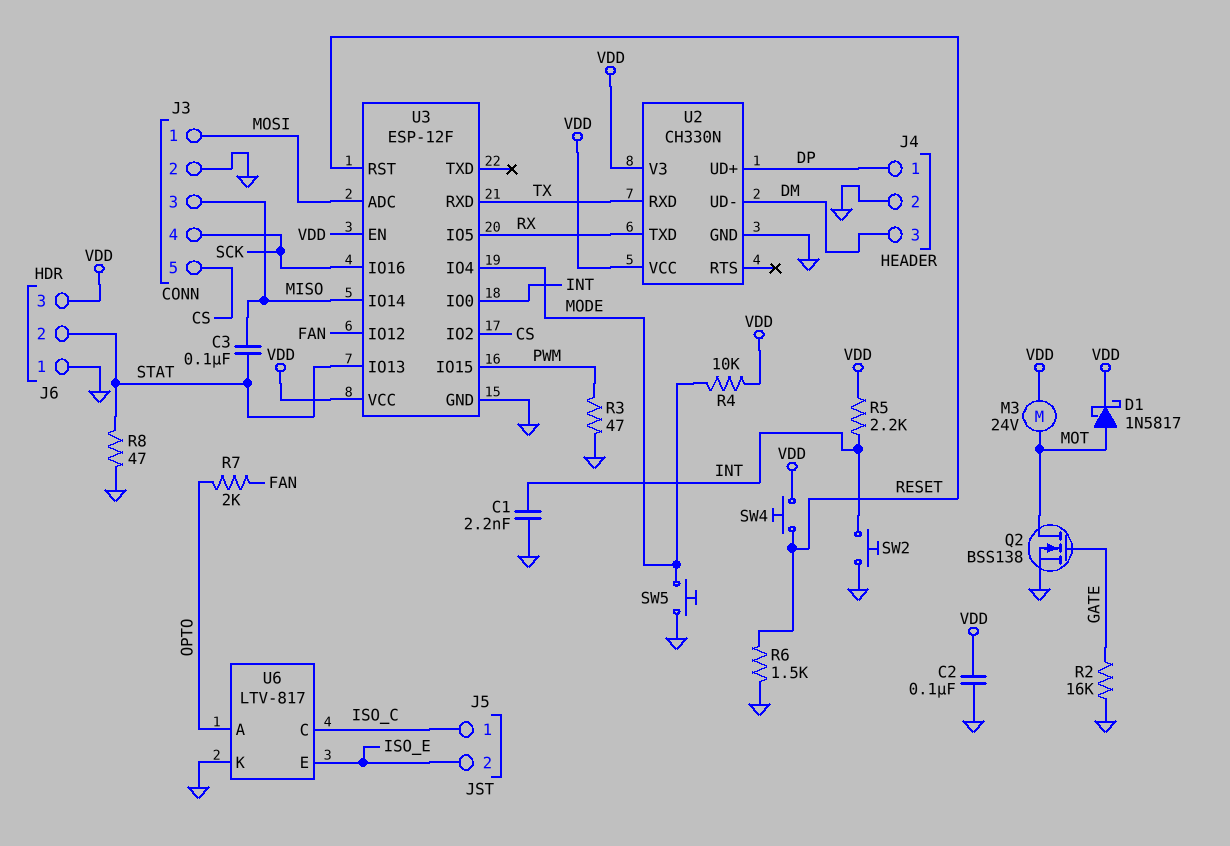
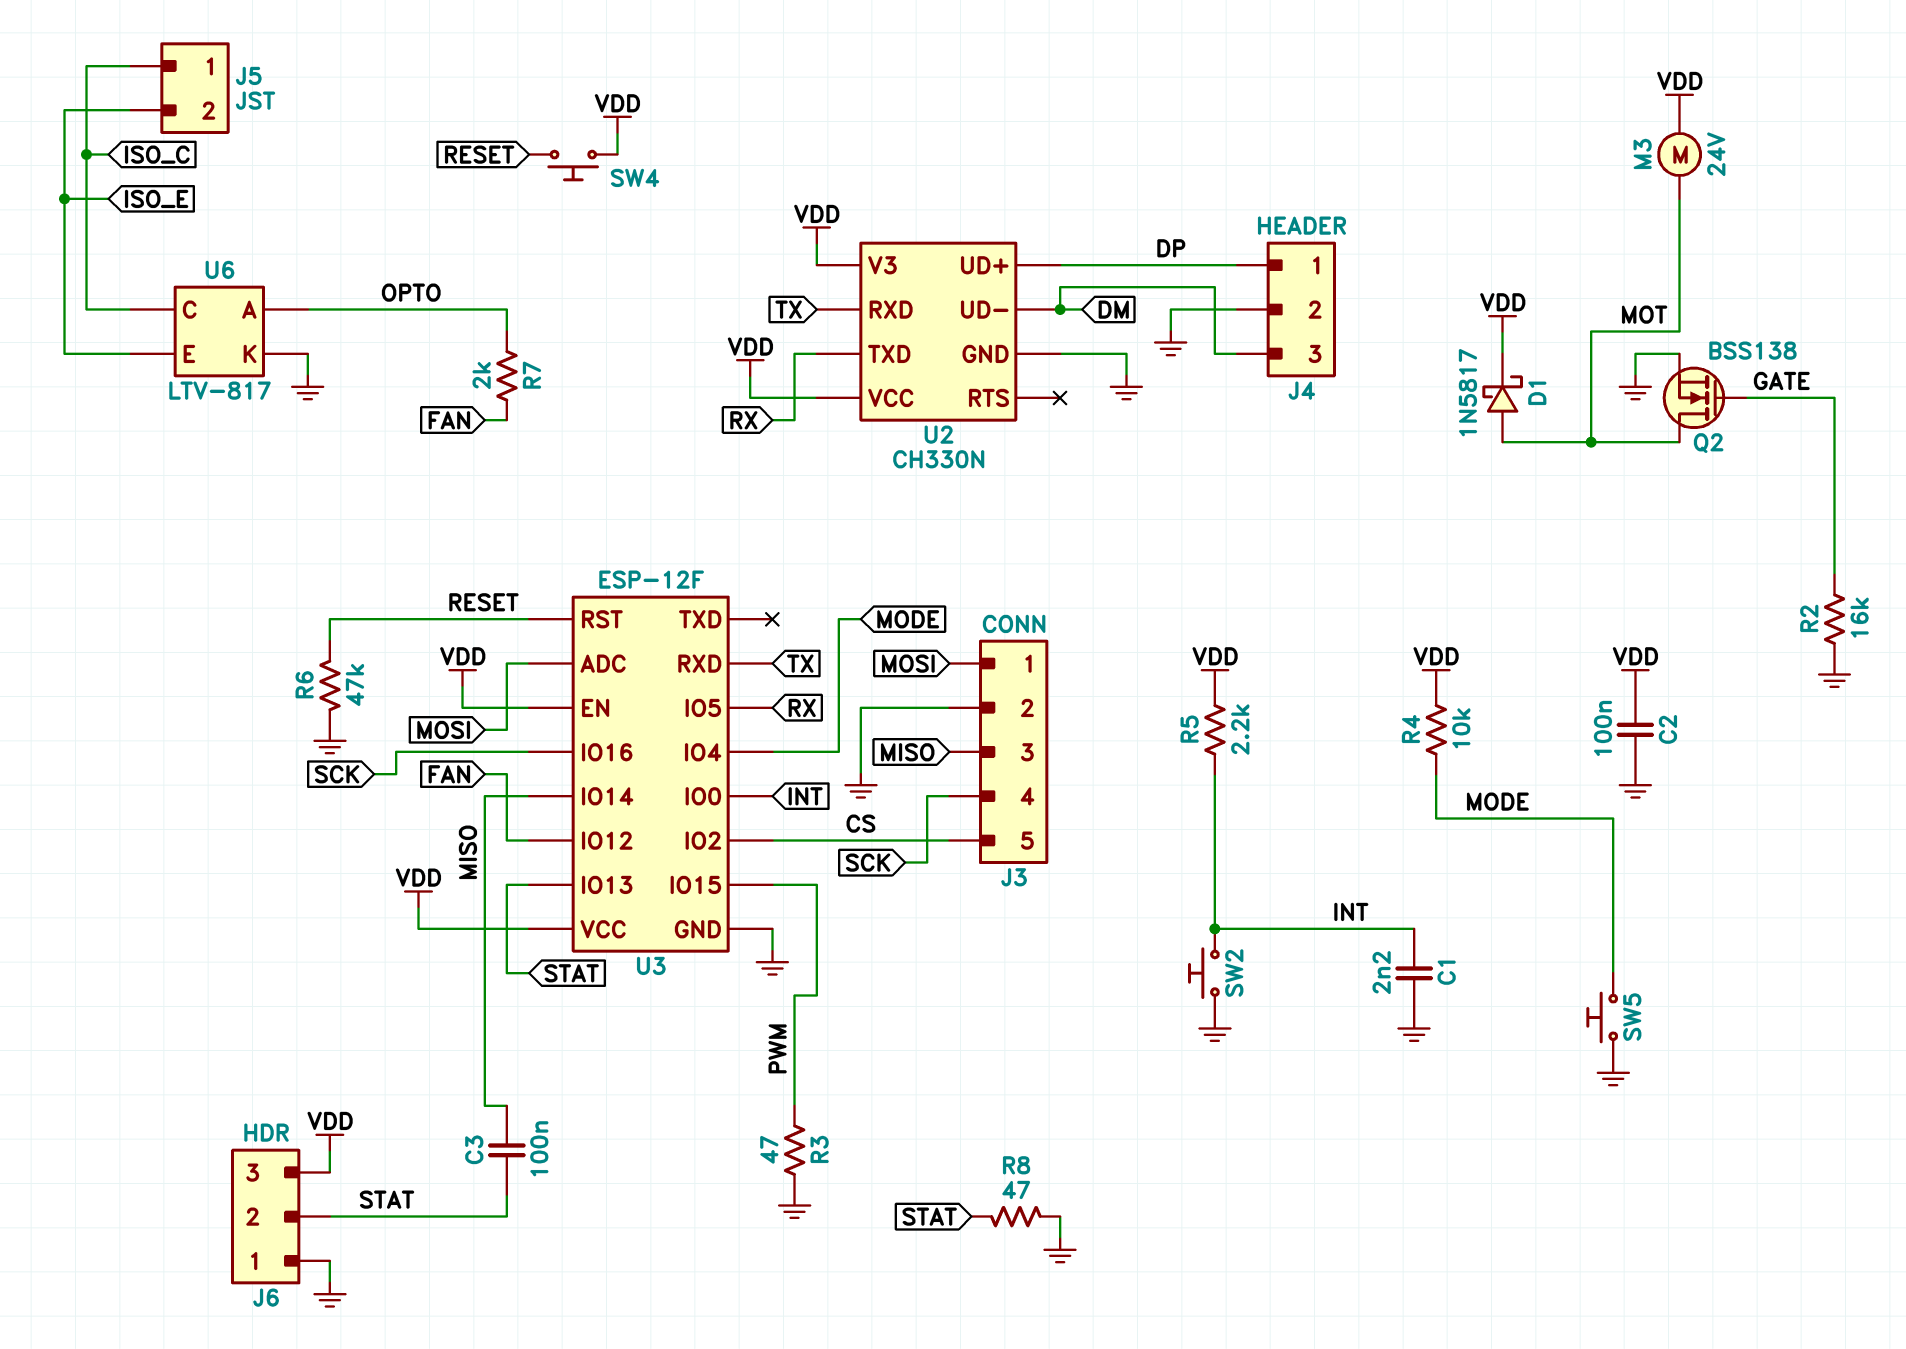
R6: 1.5k (GND, RESET) -> 47k (GND, RESET)

